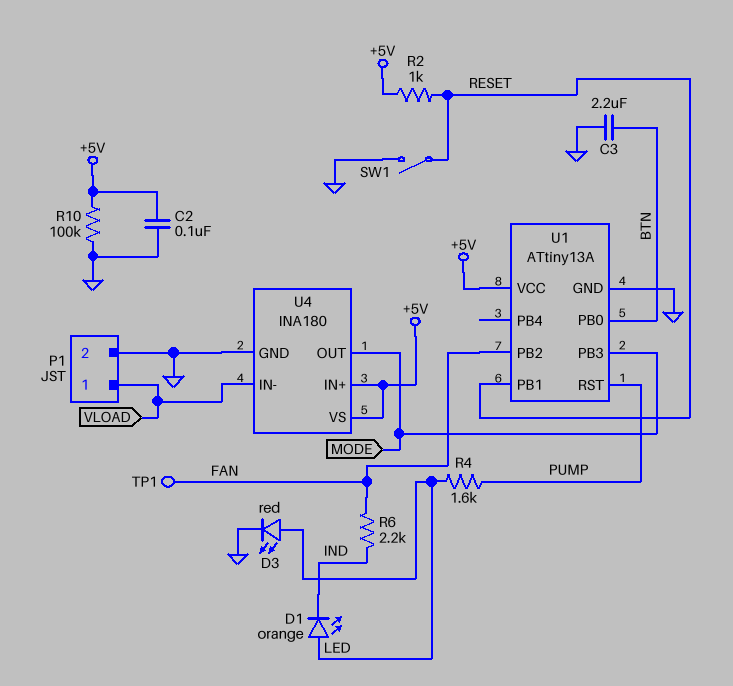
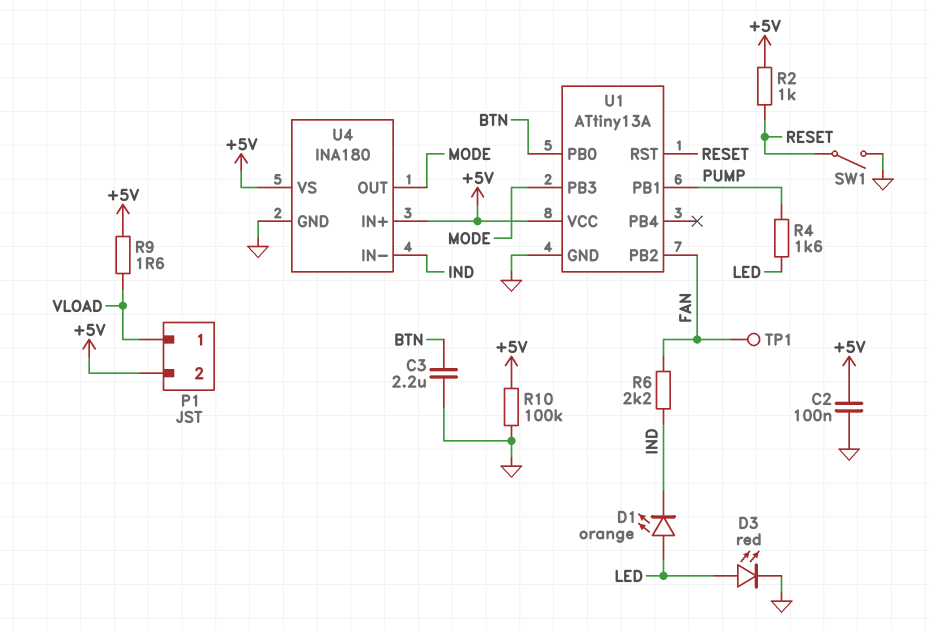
P1 pin 2: GND -> +5V
R9: none -> 1.6 (+5V, VLOAD)
U1 pin PB1: RESET -> PUMP
U1 pin RST: PUMP -> RESET
U4 pin IN-: VLOAD -> IND

